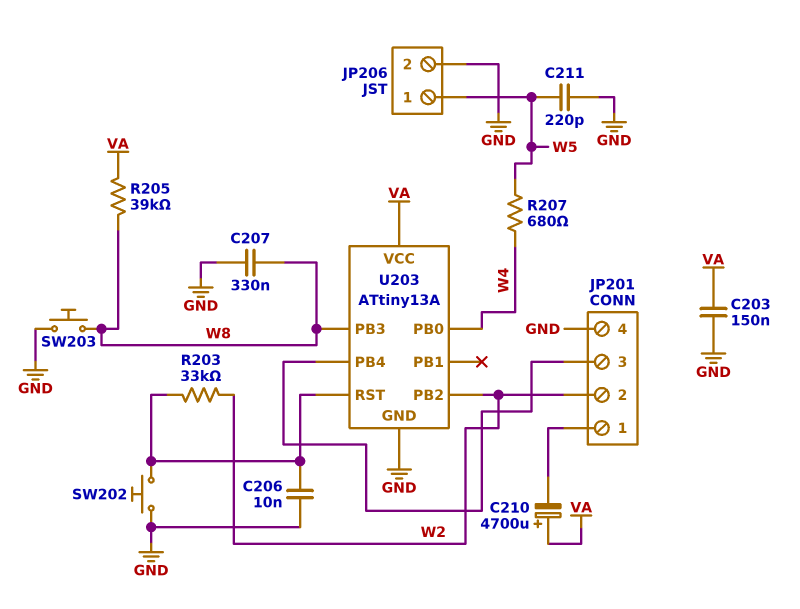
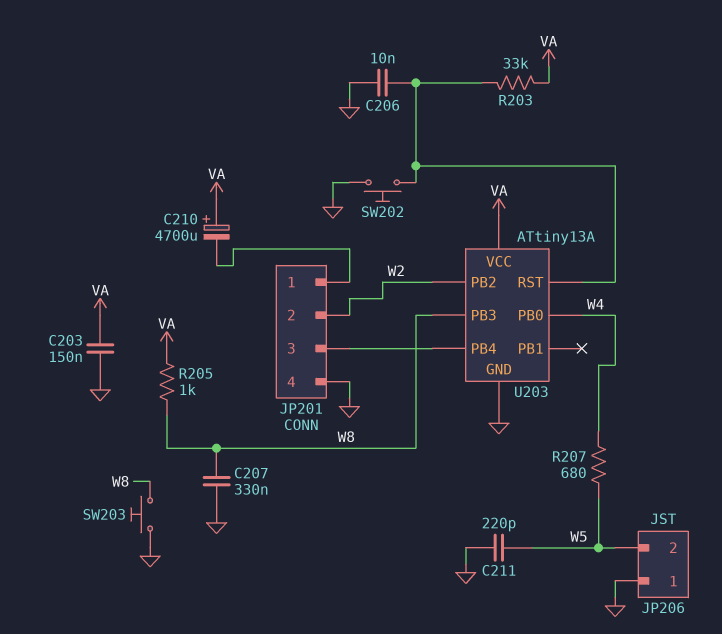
JP206 pin 1: W5 -> GND
JP206 pin 2: GND -> W5
R203: 33k (U203/RST, W2) -> 33k (U203/RST, VA)
R205: 39k (VA, W8) -> 1k (VA, W8)

